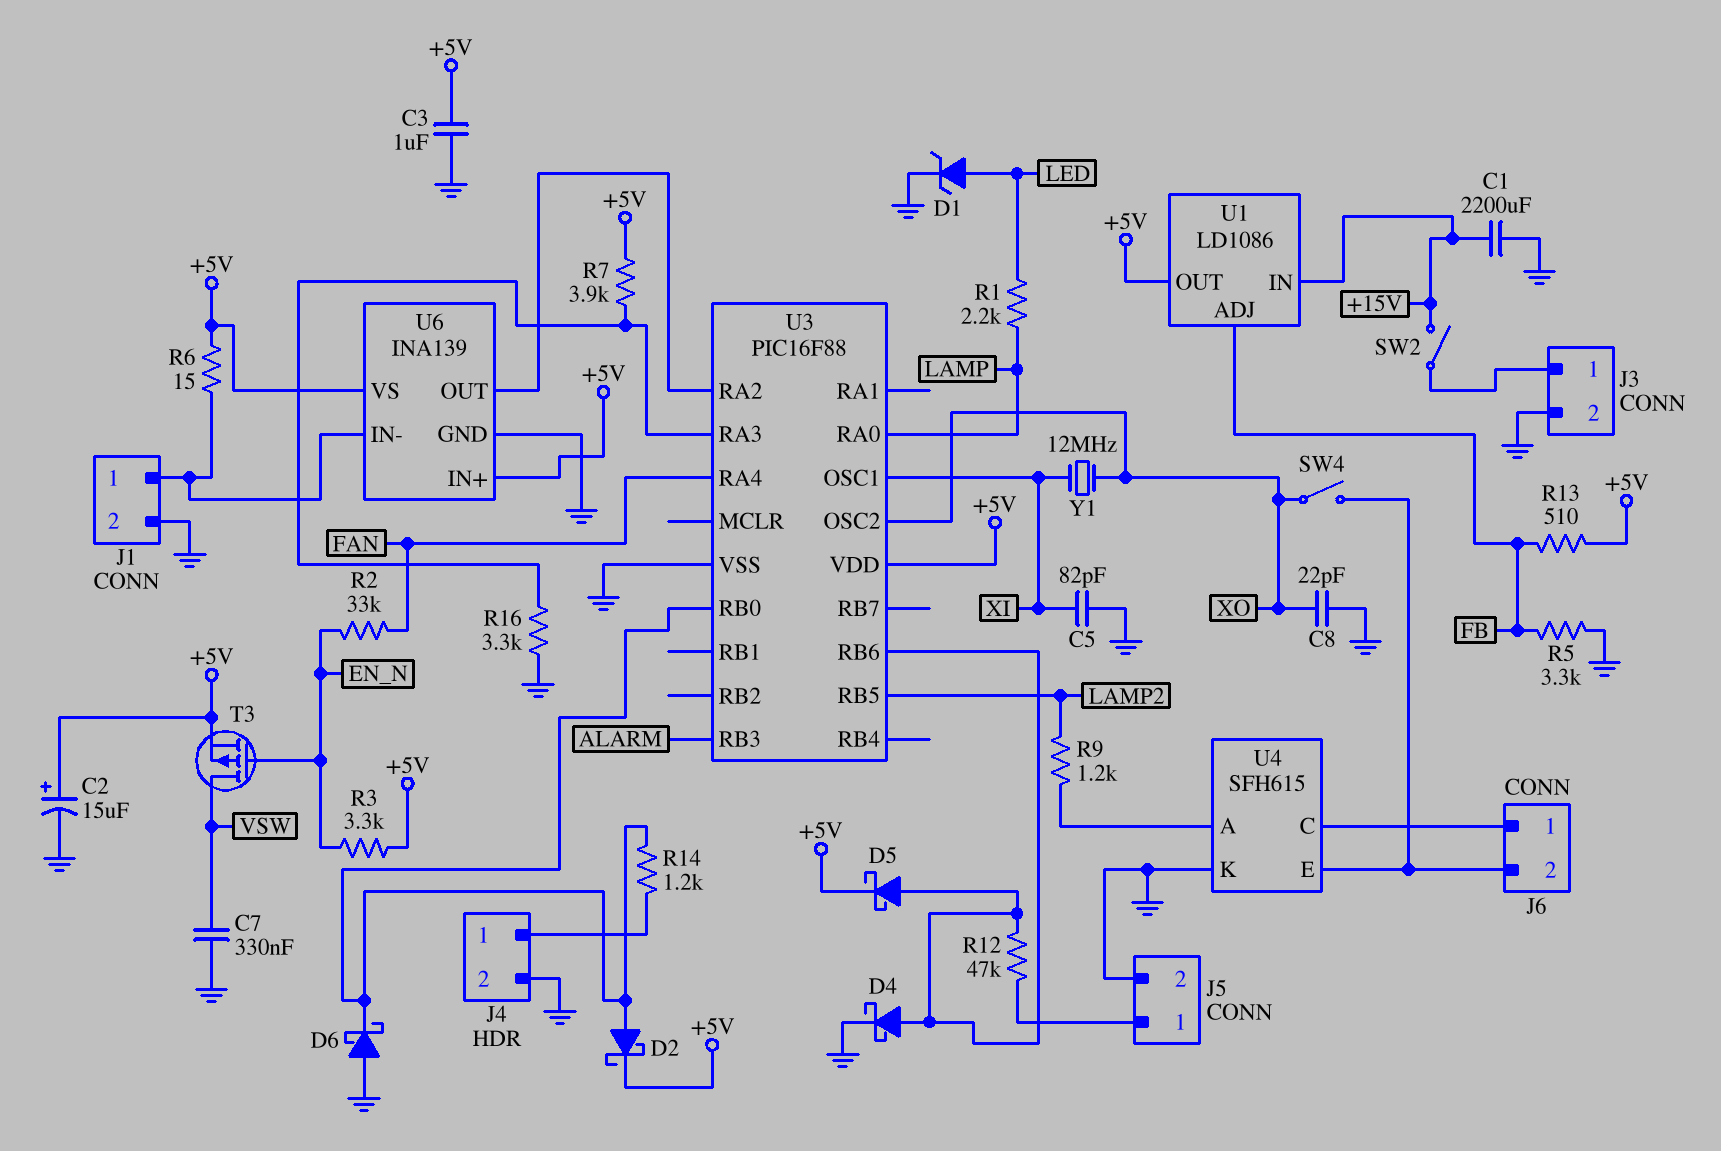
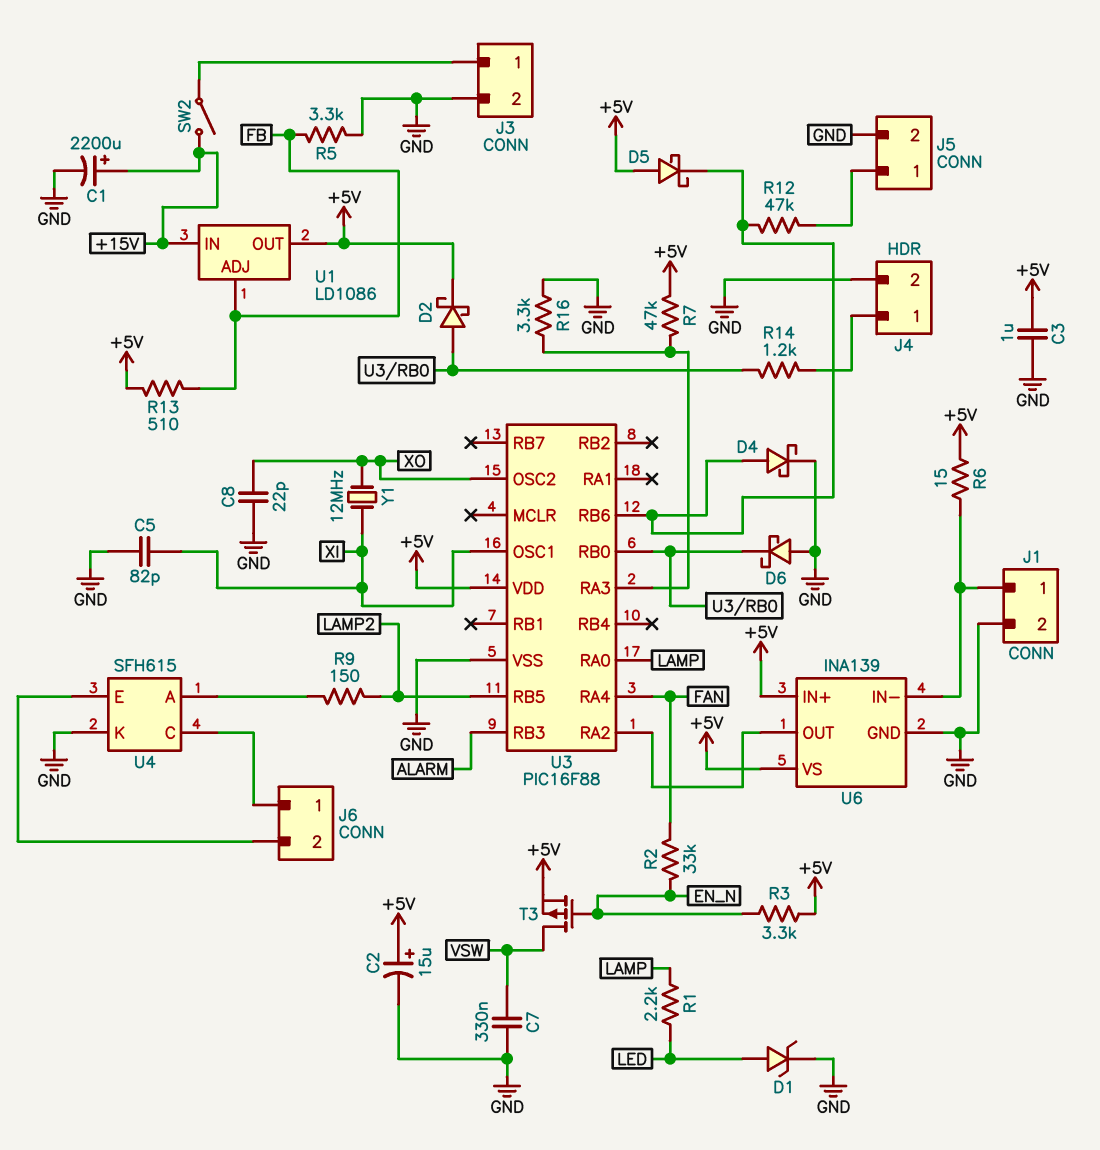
C1: 2200uF (+15V, GND) -> 2200uF (plus +15V, minus GND)
D5: schottky (A U3/RB6, K +5V) -> schottky (A +5V, K U3/RB6)
R7: 3.9k (+5V, U3/RA3) -> 47k (+5V, U3/RA3)
R9: 1.2k (LAMP2, U4/A) -> 150 (LAMP2, U4/A)
SW4: switch (J6/2, XO) -> none

